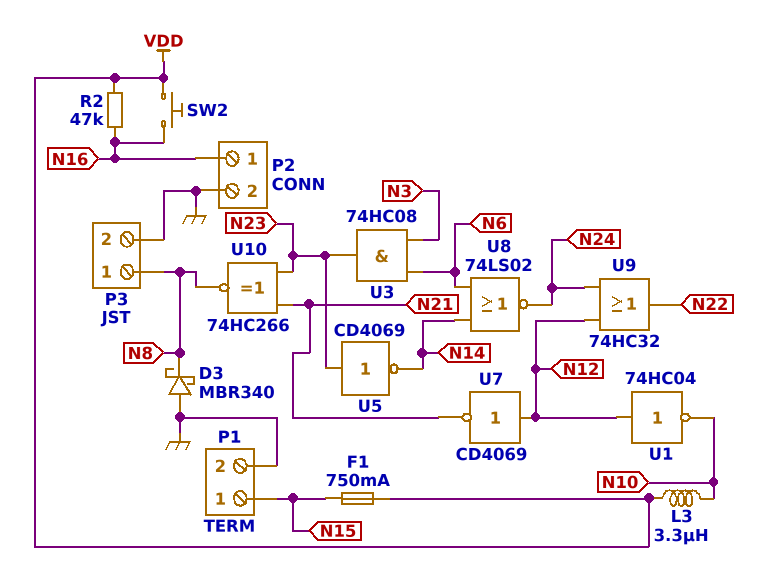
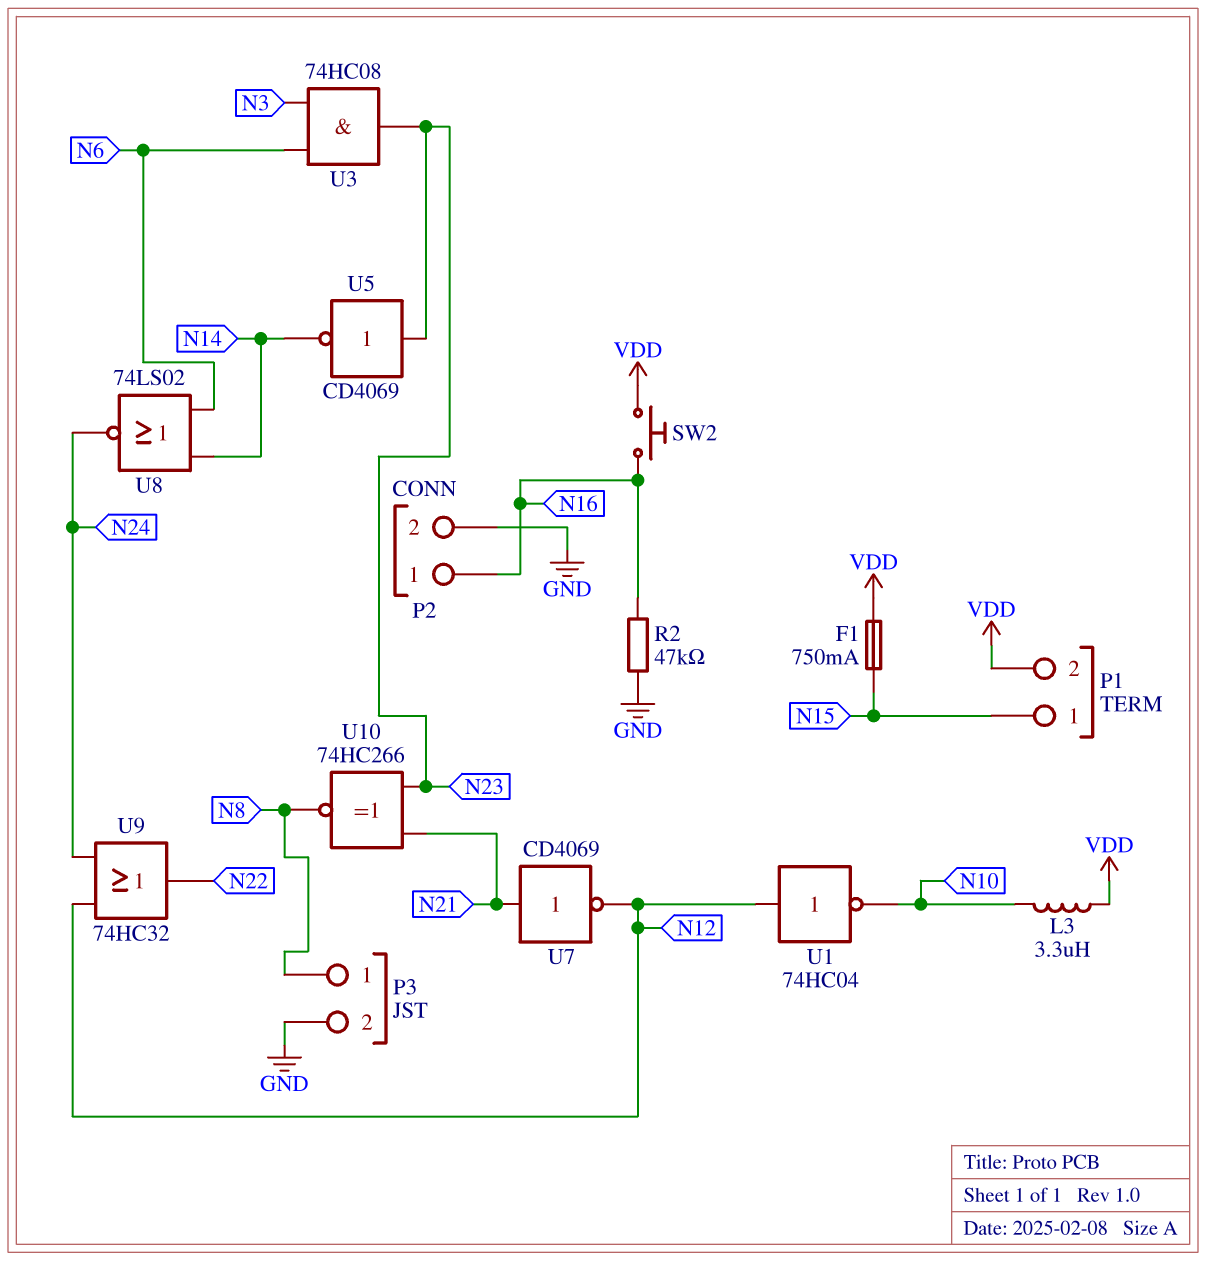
D3: schottky MBR340 (A GND, K N8) -> none
P1 pin 2: GND -> VDD
R2: 47k (N16, VDD) -> 47k (GND, N16)
U7: NOT CD4069 (in N12, out N21) -> NOT CD4069 (in N21, out N12)

